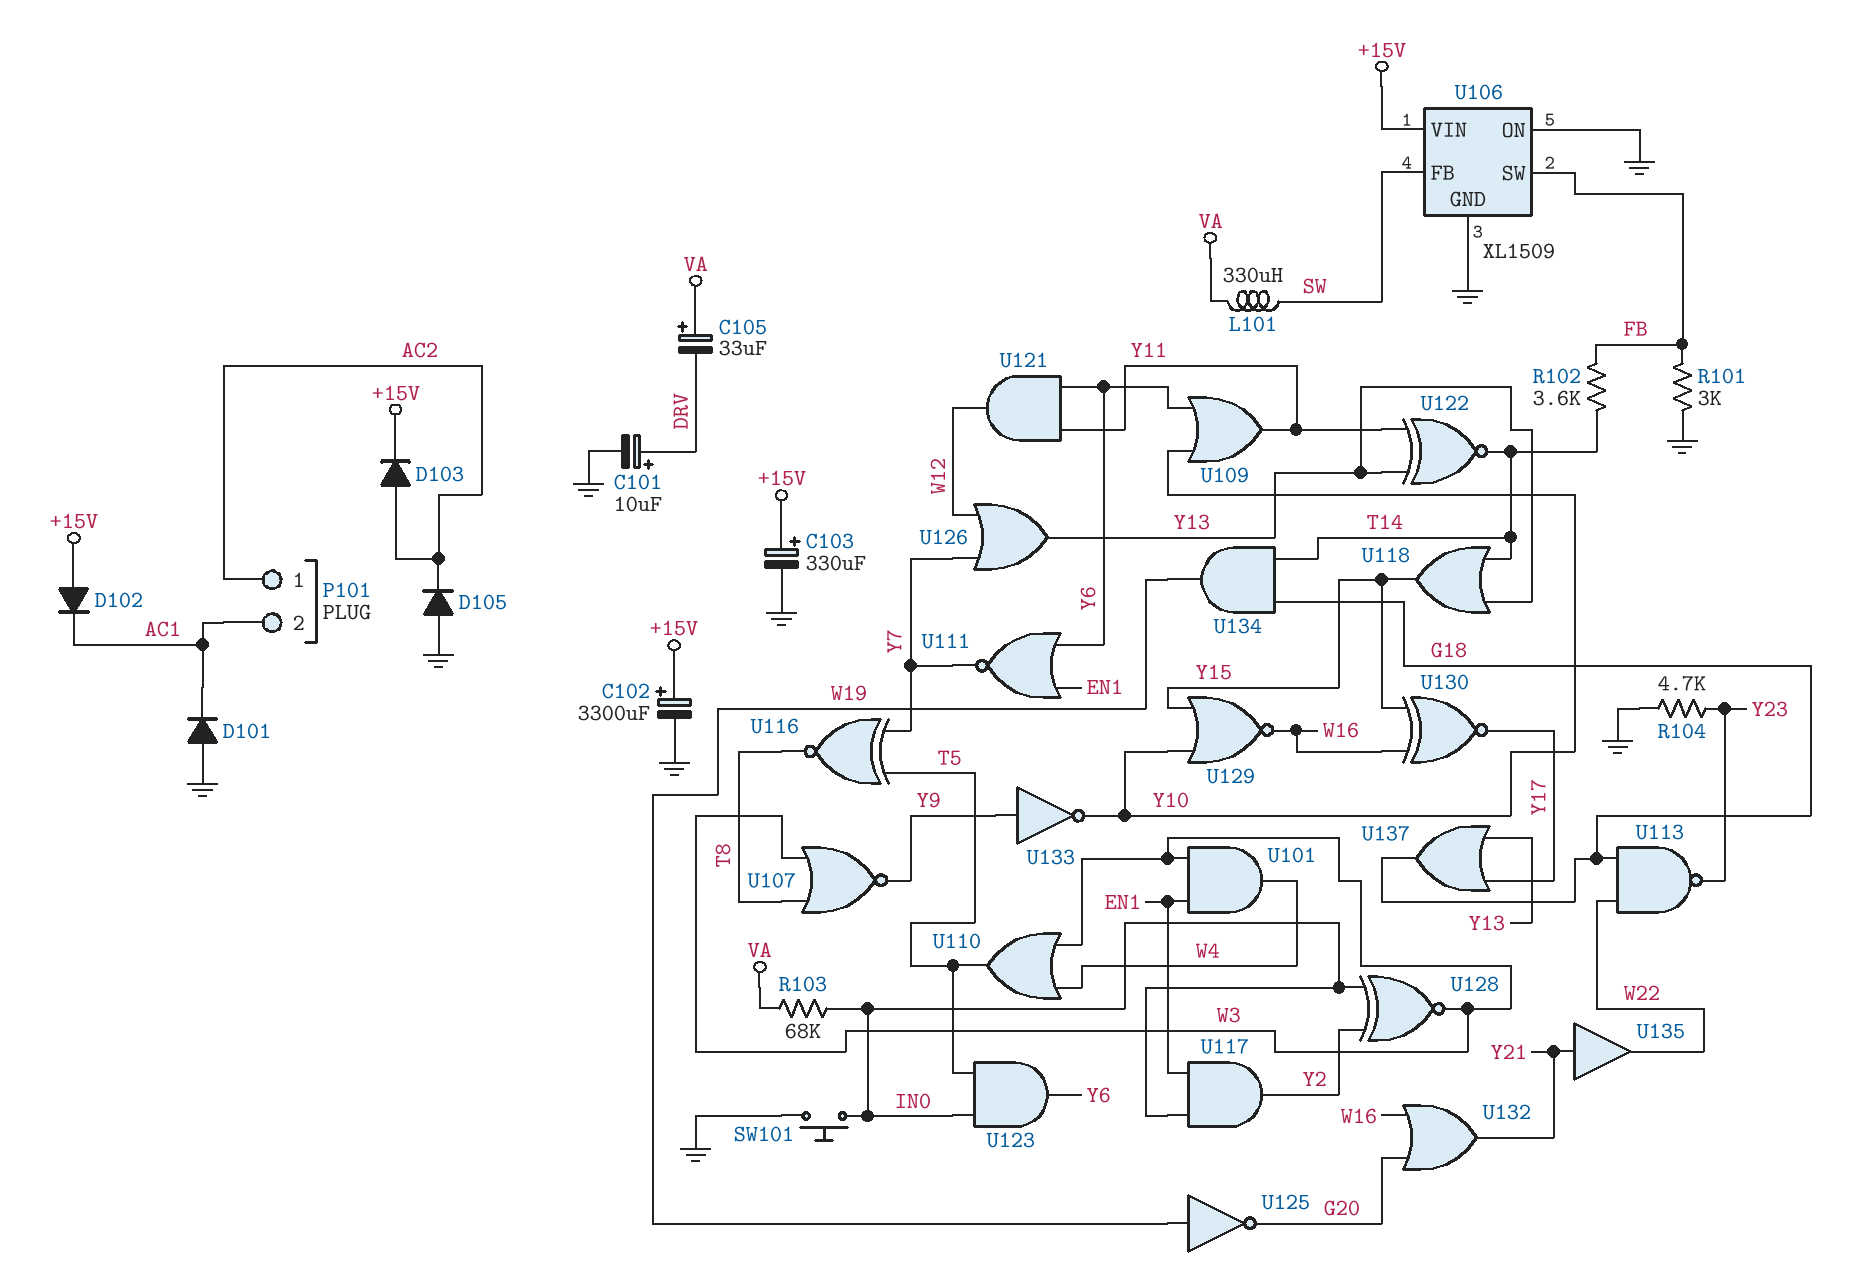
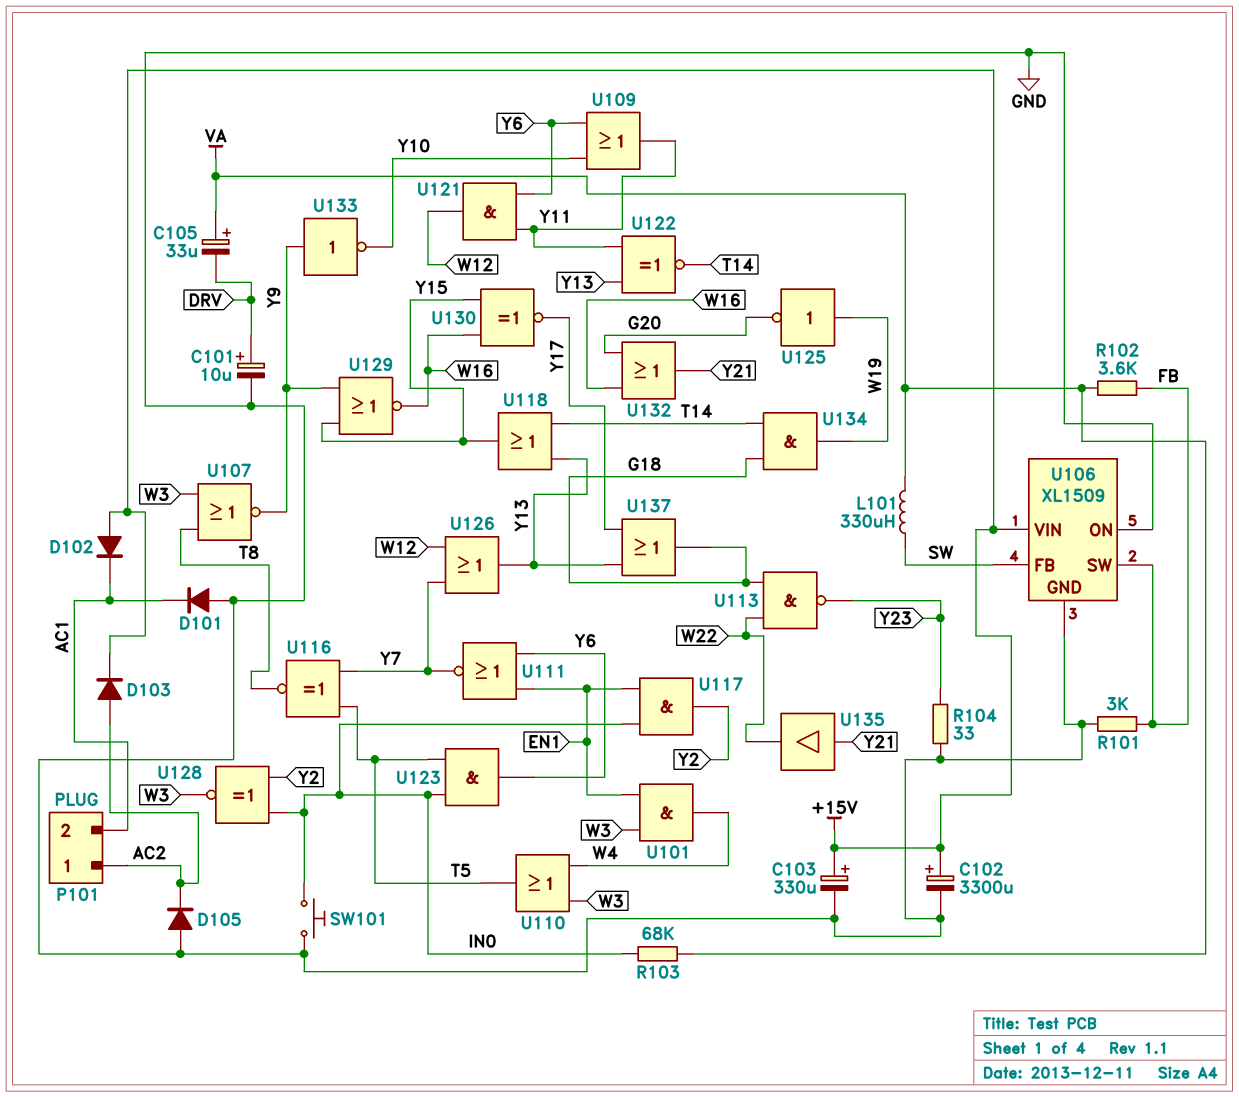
R102: 3.6k (FB, T14) -> 3.6k (FB, VA)
R104: 4.7k (GND, Y23) -> 33 (GND, Y23)
U129: NOR (in Y10, in Y15, out W16) -> NOR (in Y9, in Y15, out W16)

